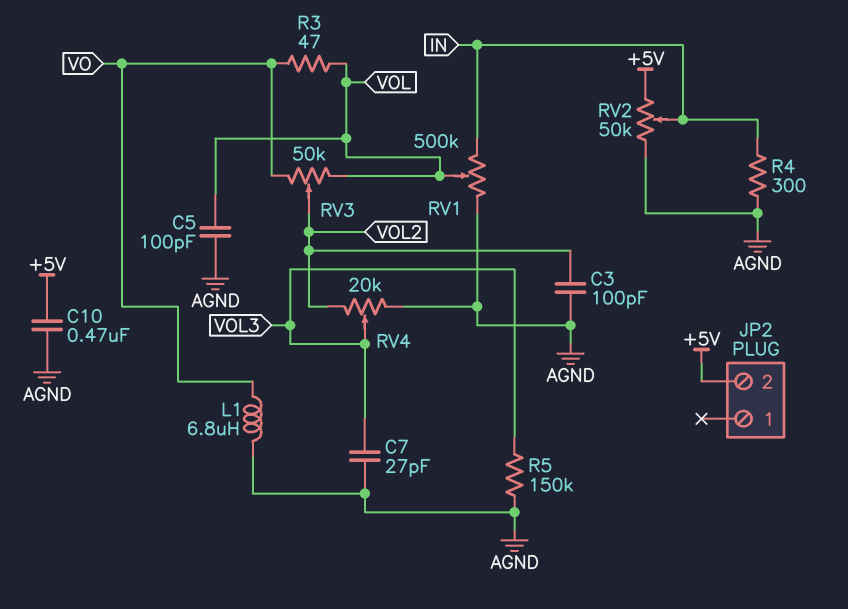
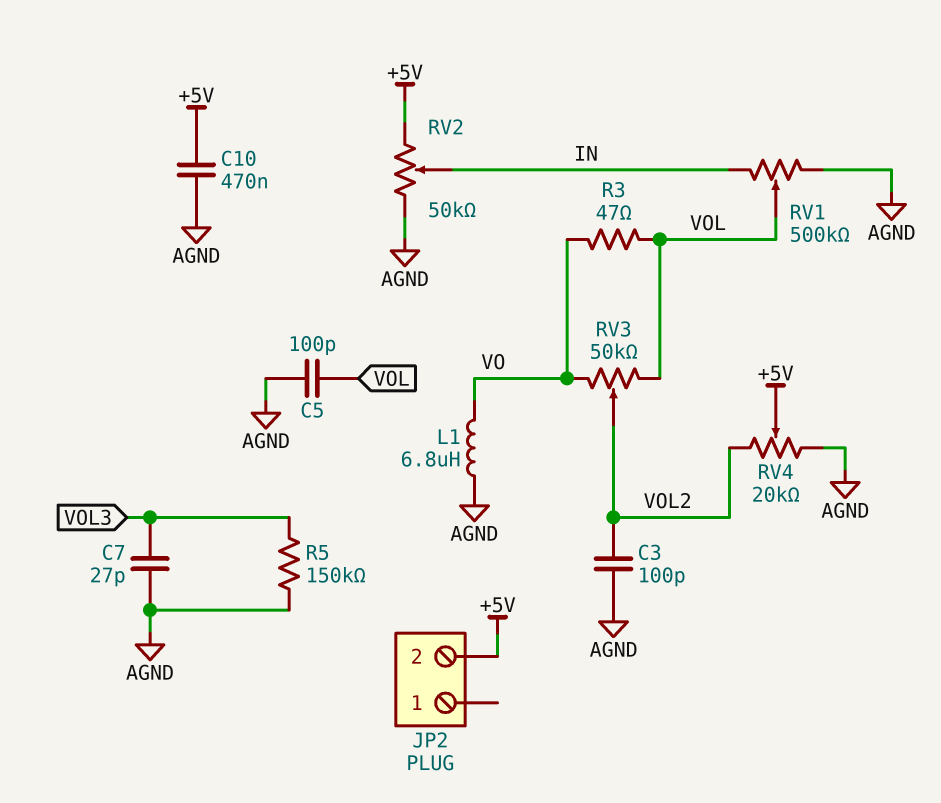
R4: 300 (AGND, IN) -> none
RV4: 20k (AGND, VOL2, wiper VOL3) -> 20k (AGND, VOL2, wiper +5V)

